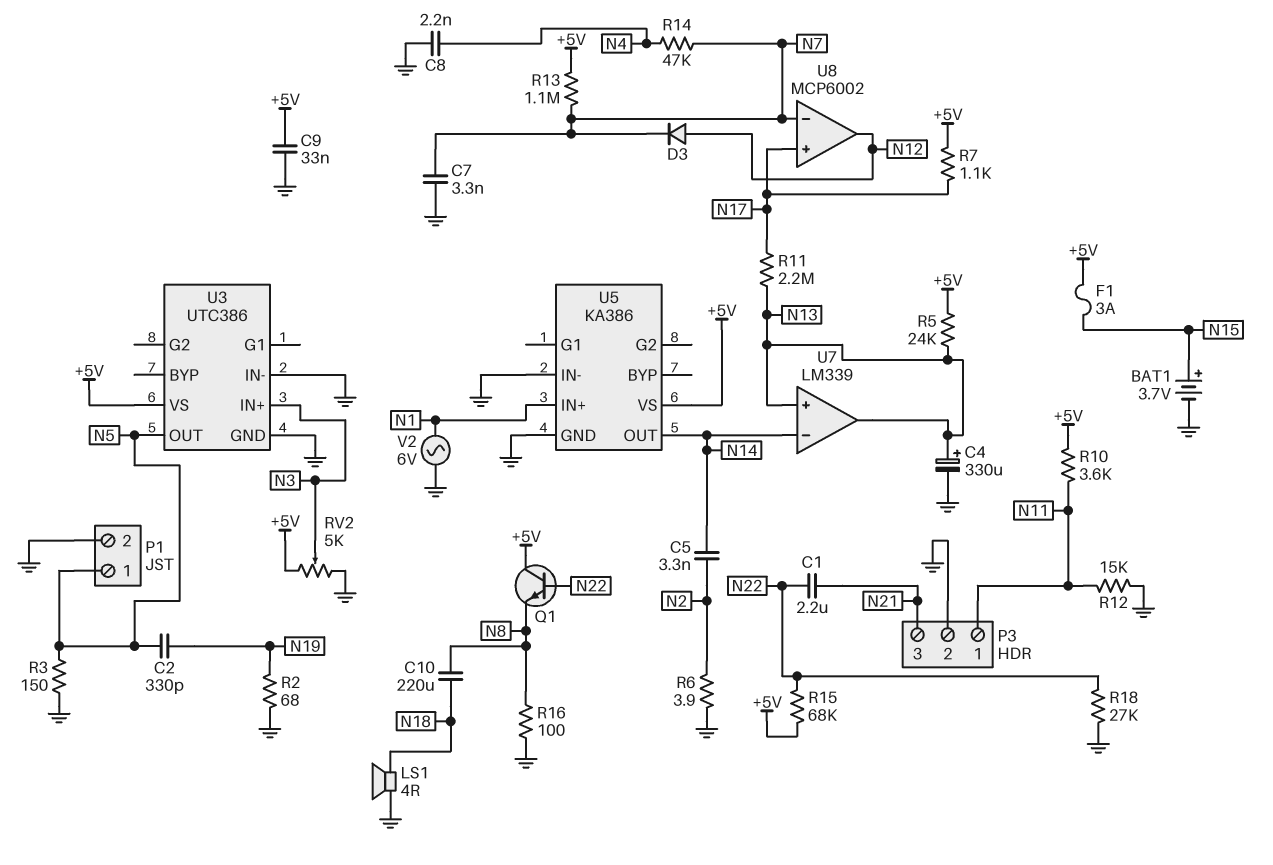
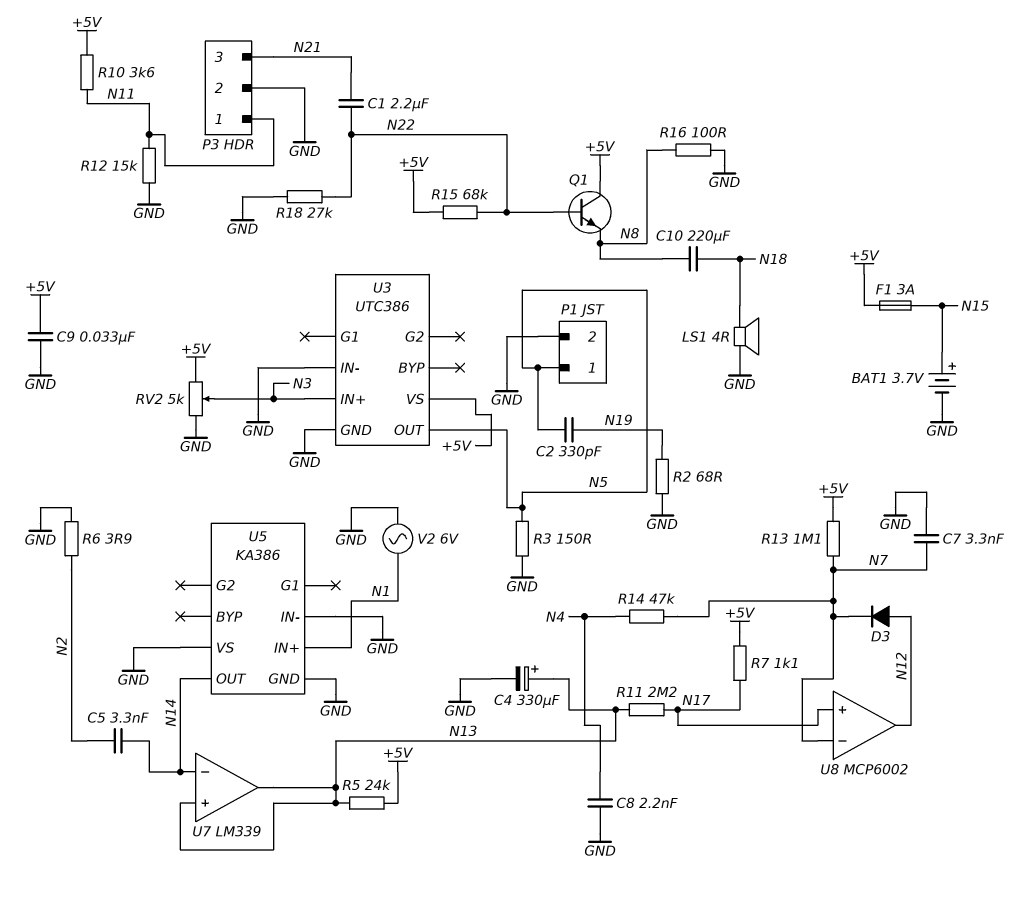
U5 pin VS: +5V -> GND

